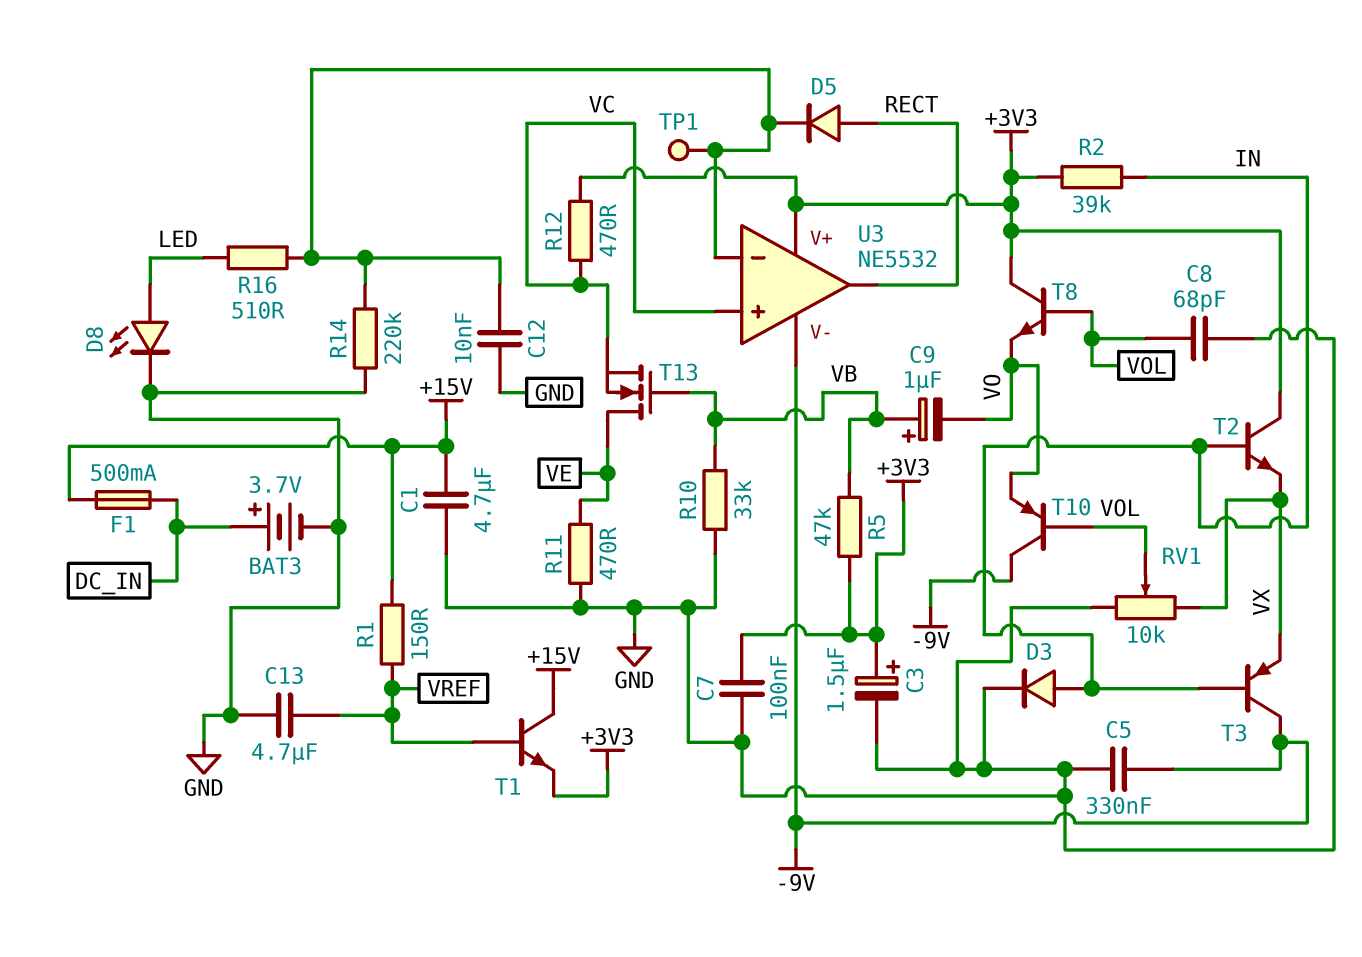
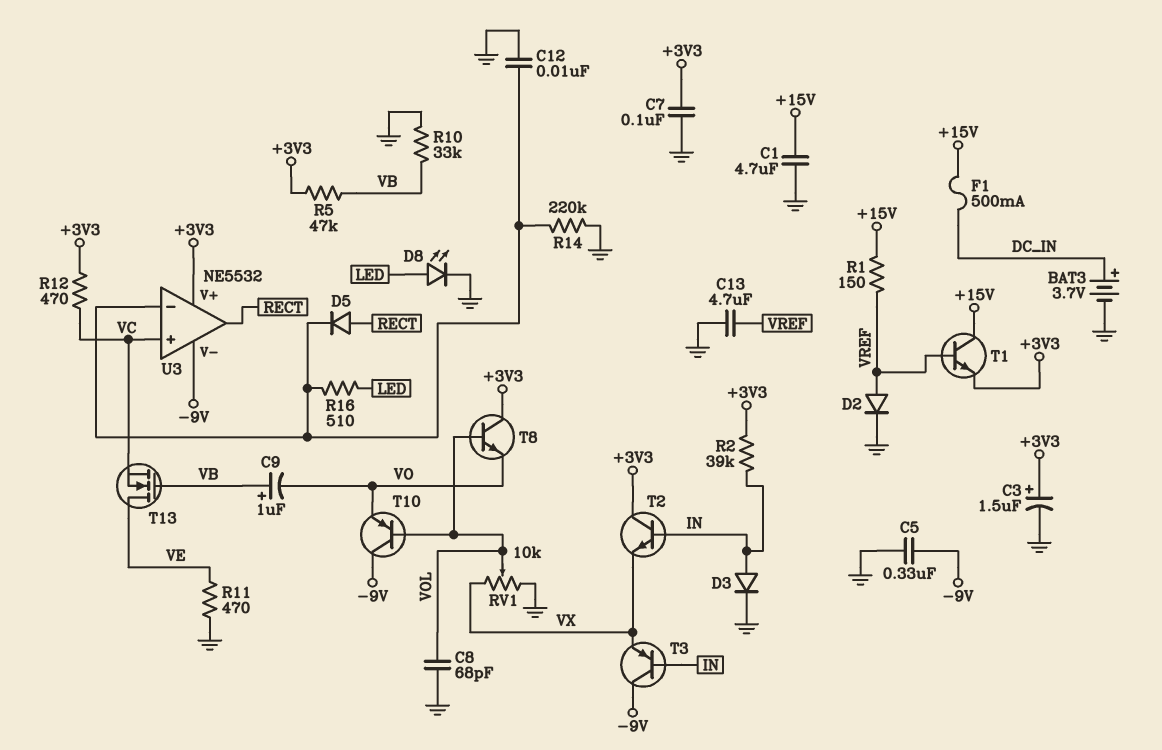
D2: none -> diode (A VREF, K GND)
TP1: test point (U3/in-) -> none

